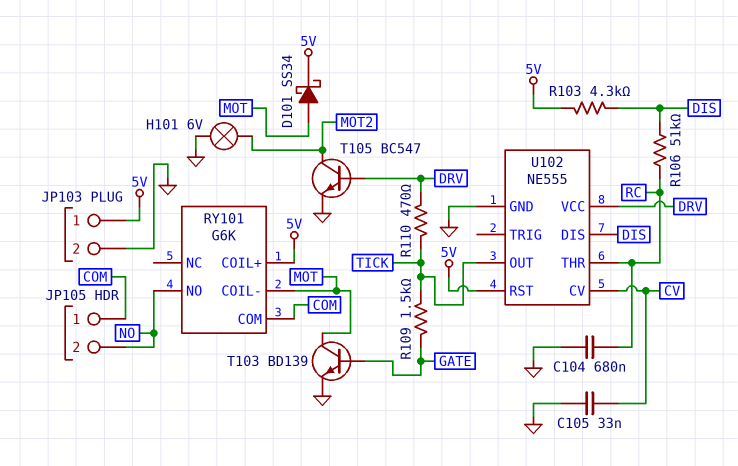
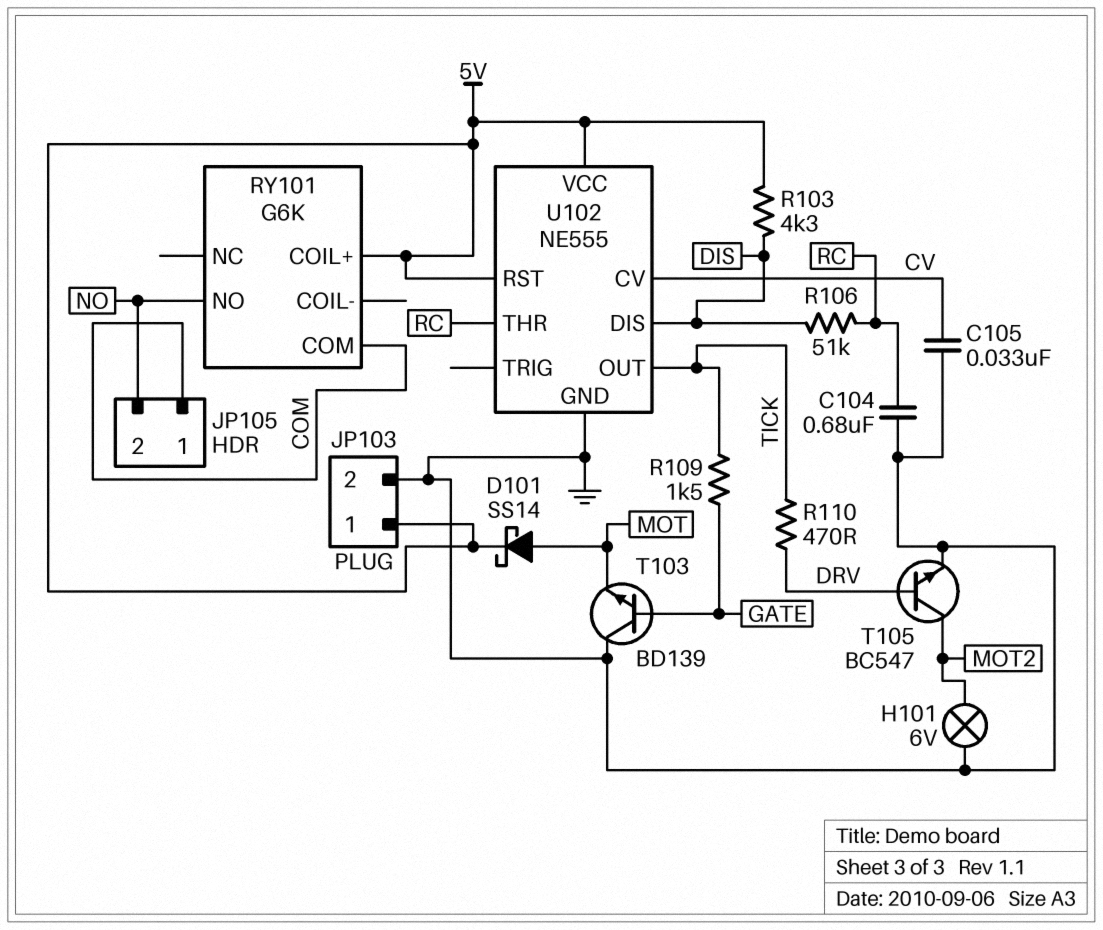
D101: schottky SS34 (A MOT, K 5V) -> schottky SS14 (A MOT, K 5V)
RY101 pin COIL-: MOT -> none
T103: NPN BD139 (B GATE, C MOT, E GND) -> NPN BD139 (B GATE, C GND, E MOT)
U102 pin VCC: DRV -> 5V

